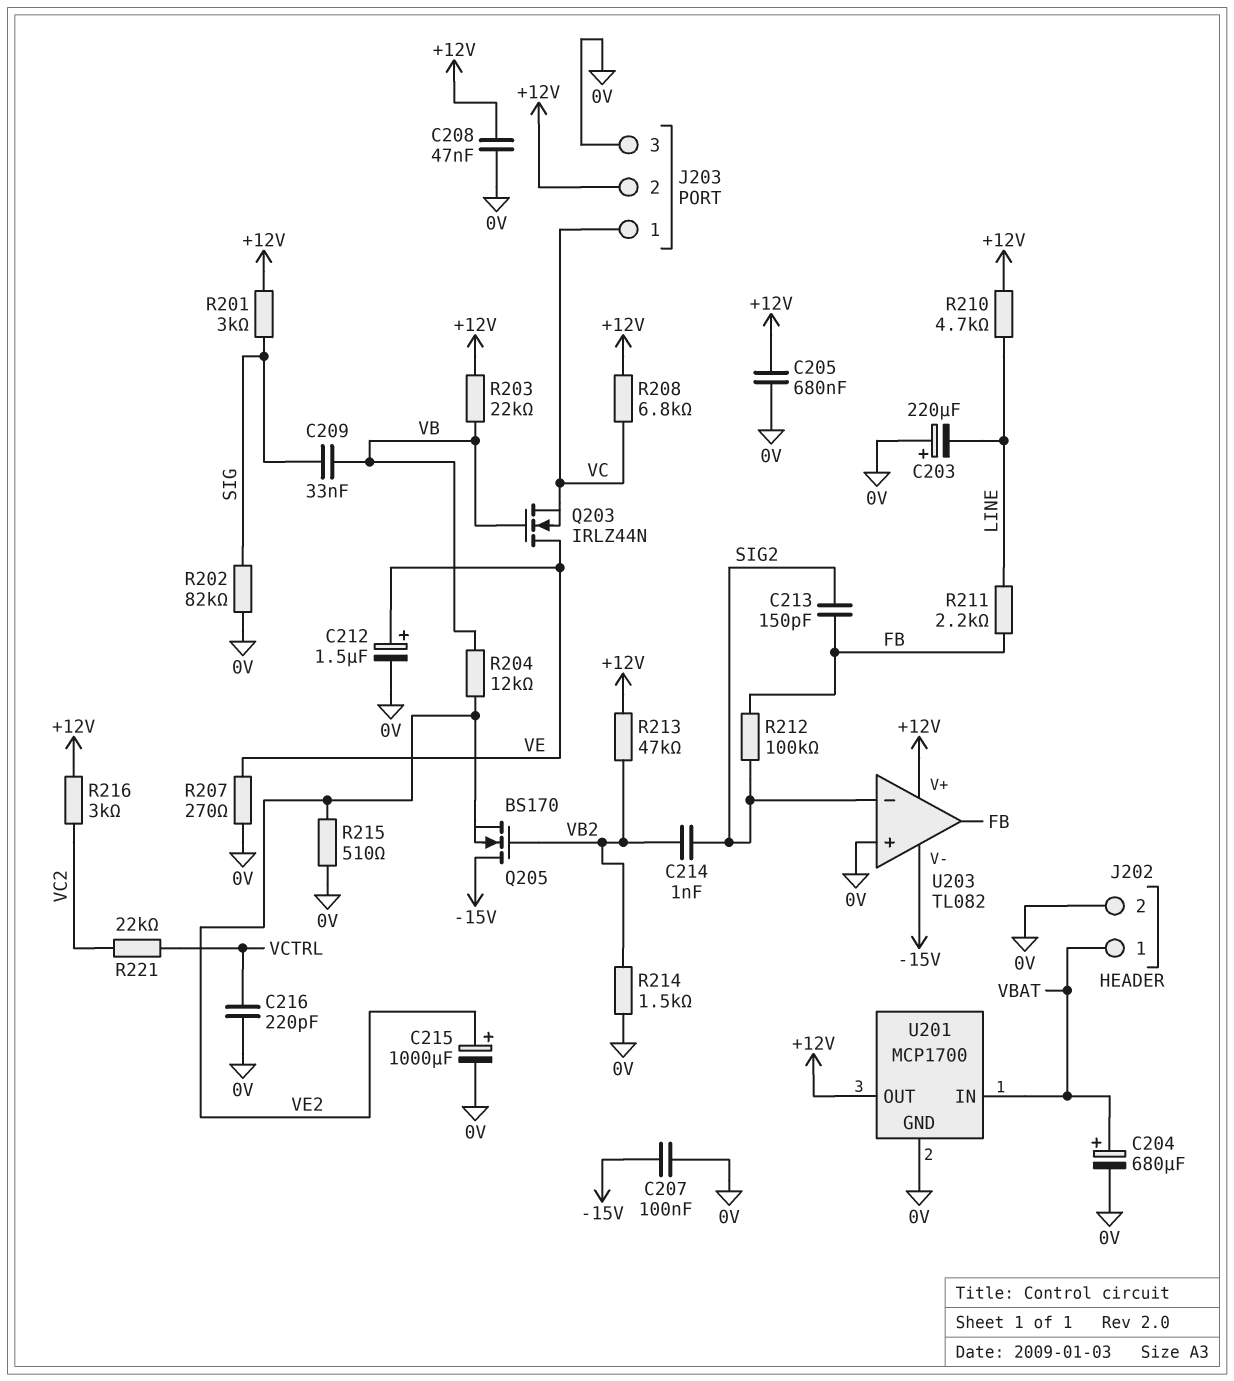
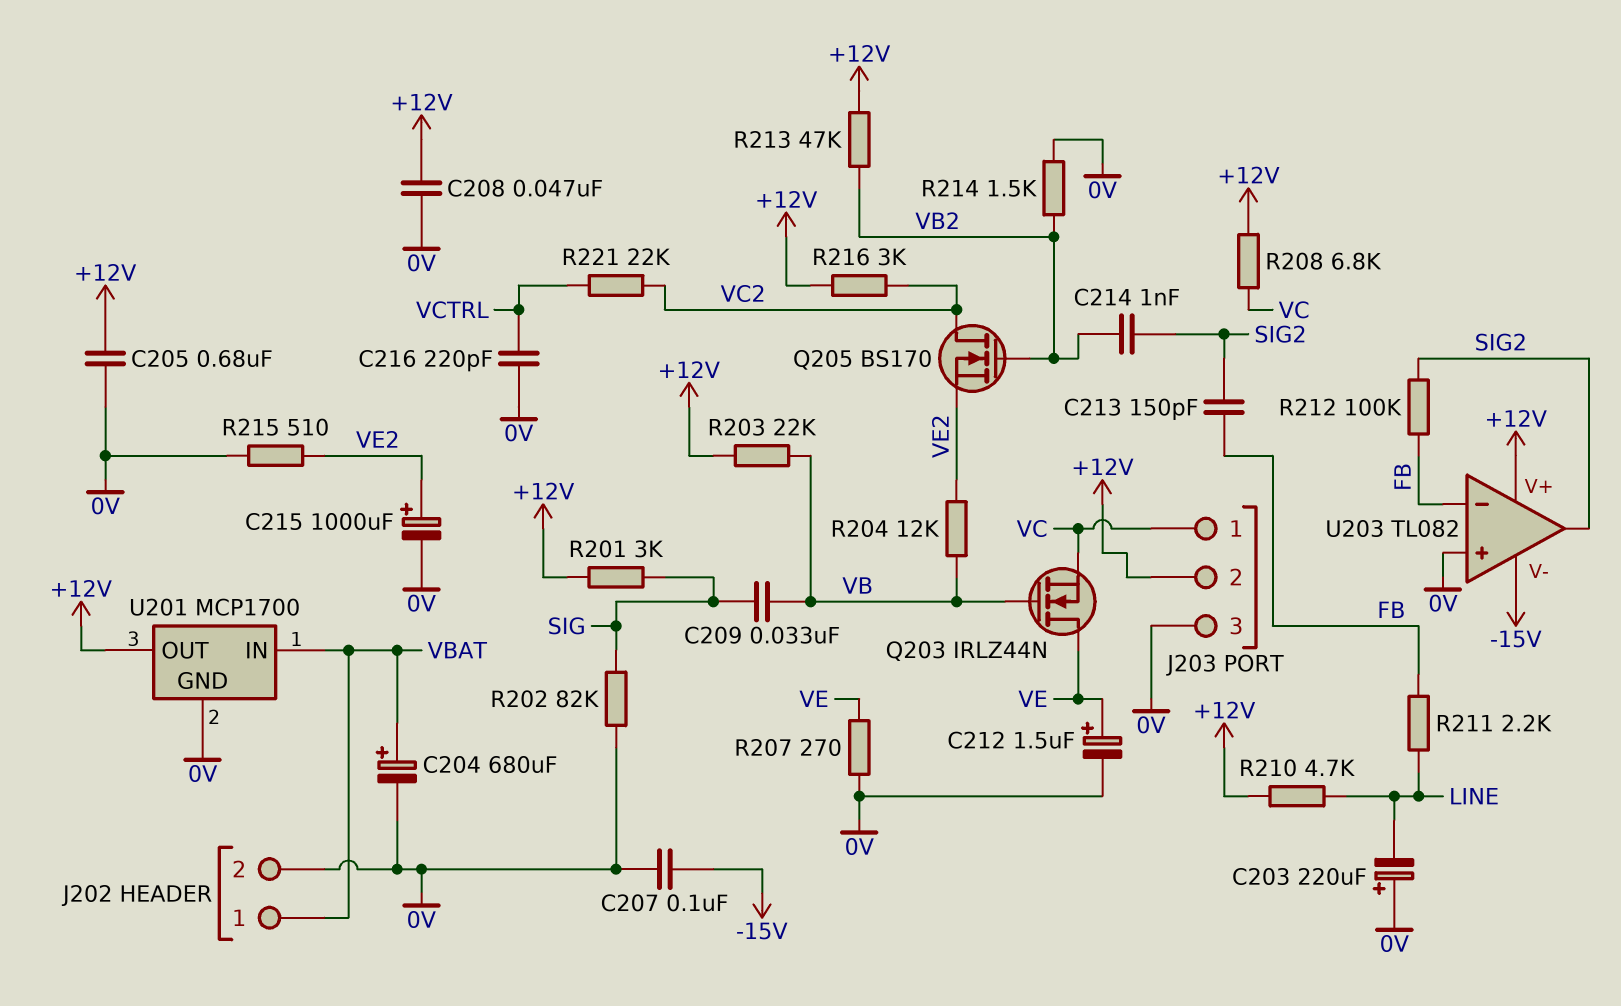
Q205: NMOS BS170 (G VB2, D -15V, S VE2) -> NMOS BS170 (G VB2, D VC2, S VE2)
U203 pin in-: SIG2 -> FB
U203 pin out: FB -> SIG2

